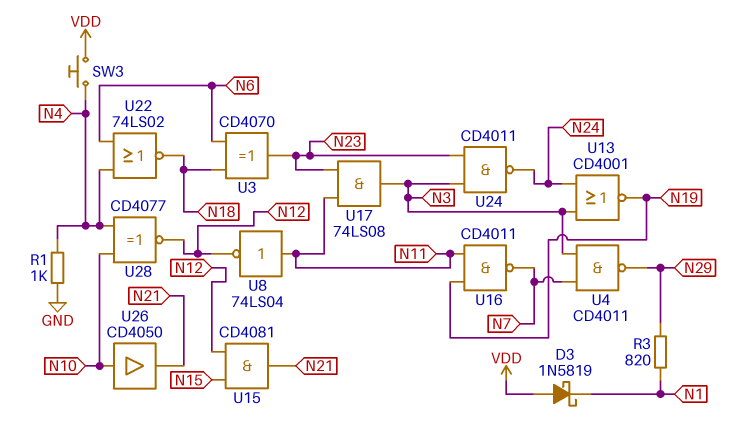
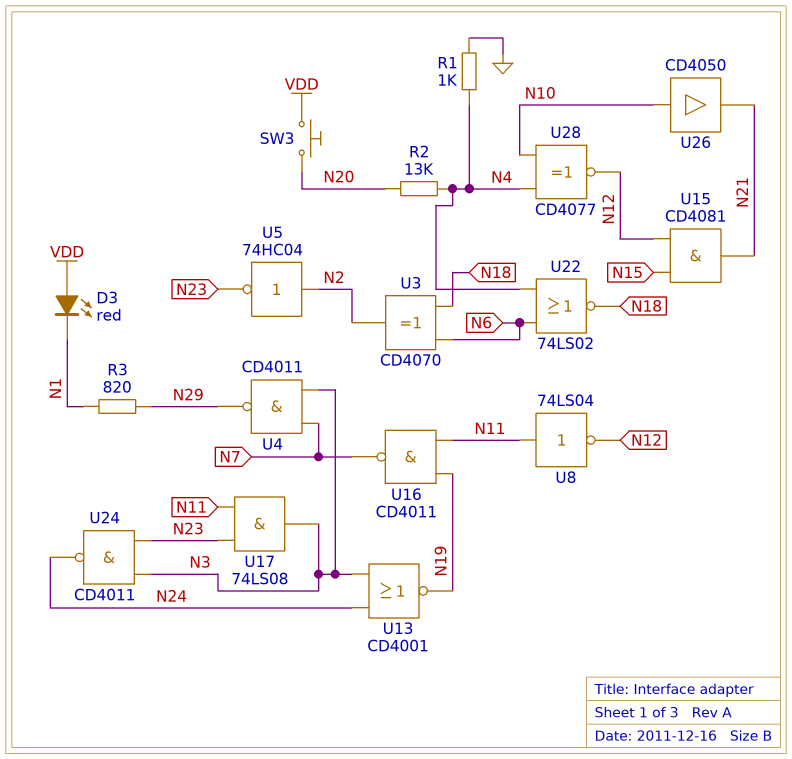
D3: schottky 1N5819 (A VDD, K N1) -> LED red (A VDD, K N1)
R2: none -> 13k (N4, N20)
SW3: button (N4, VDD) -> button (N20, VDD)
U3: XOR CD4070 (in N6, in N18, out N23) -> XOR CD4070 (in N6, in N18, out N2)
U5: none -> NOT 74HC04 (in N2, out N23)

